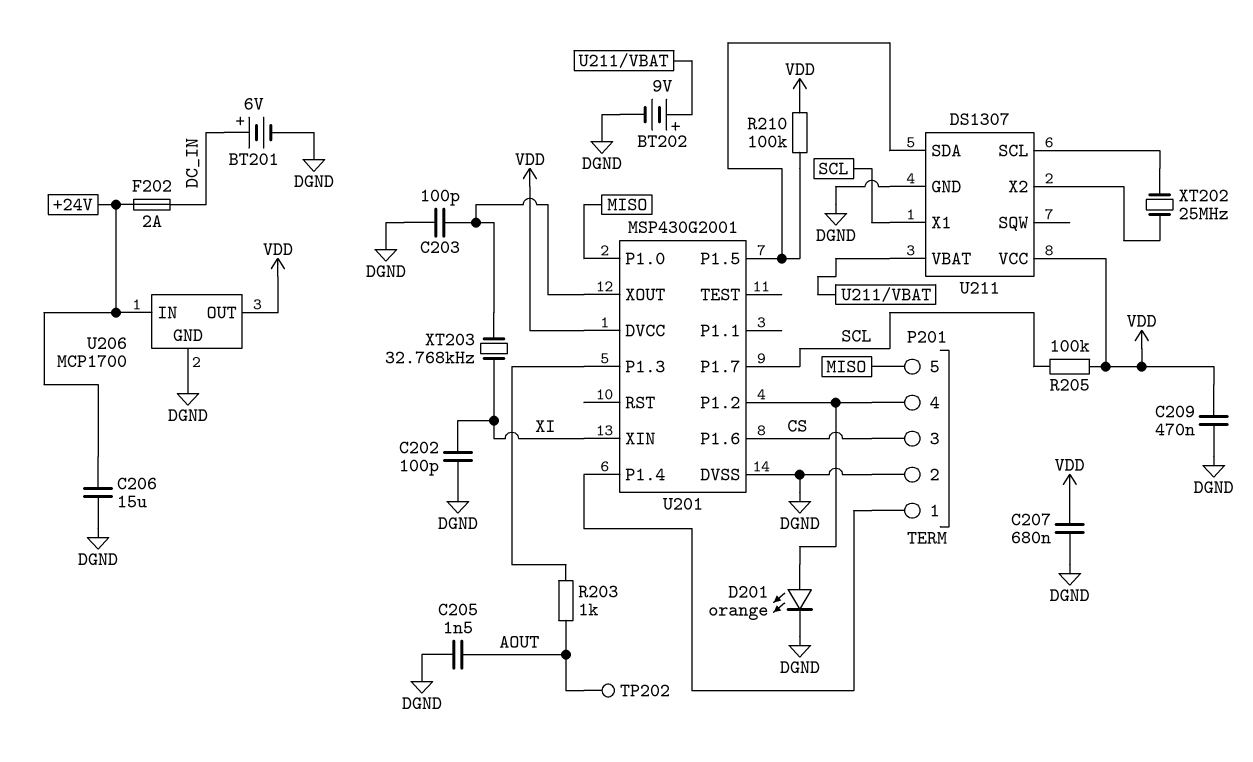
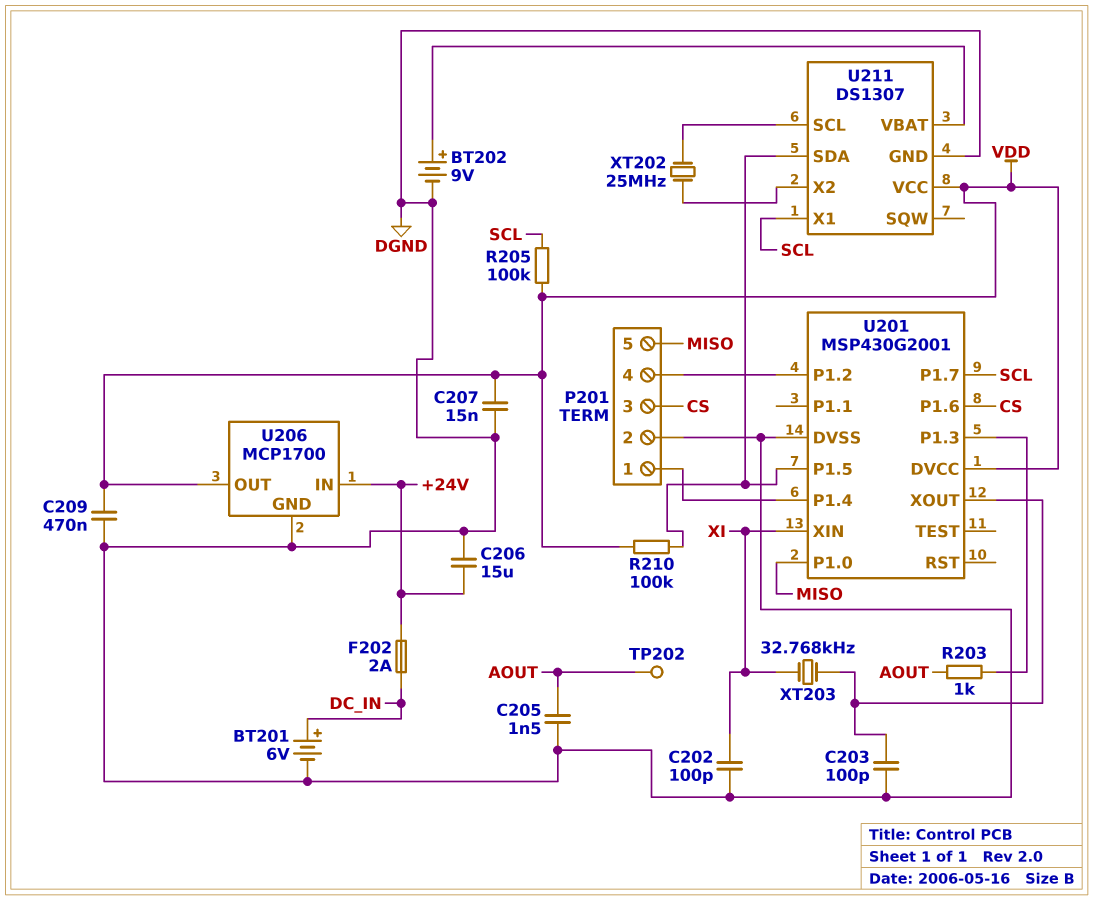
C207: 680nF (DGND, VDD) -> 15nF (DGND, VDD)
D201: LED orange (A P201/4, K DGND) -> none

